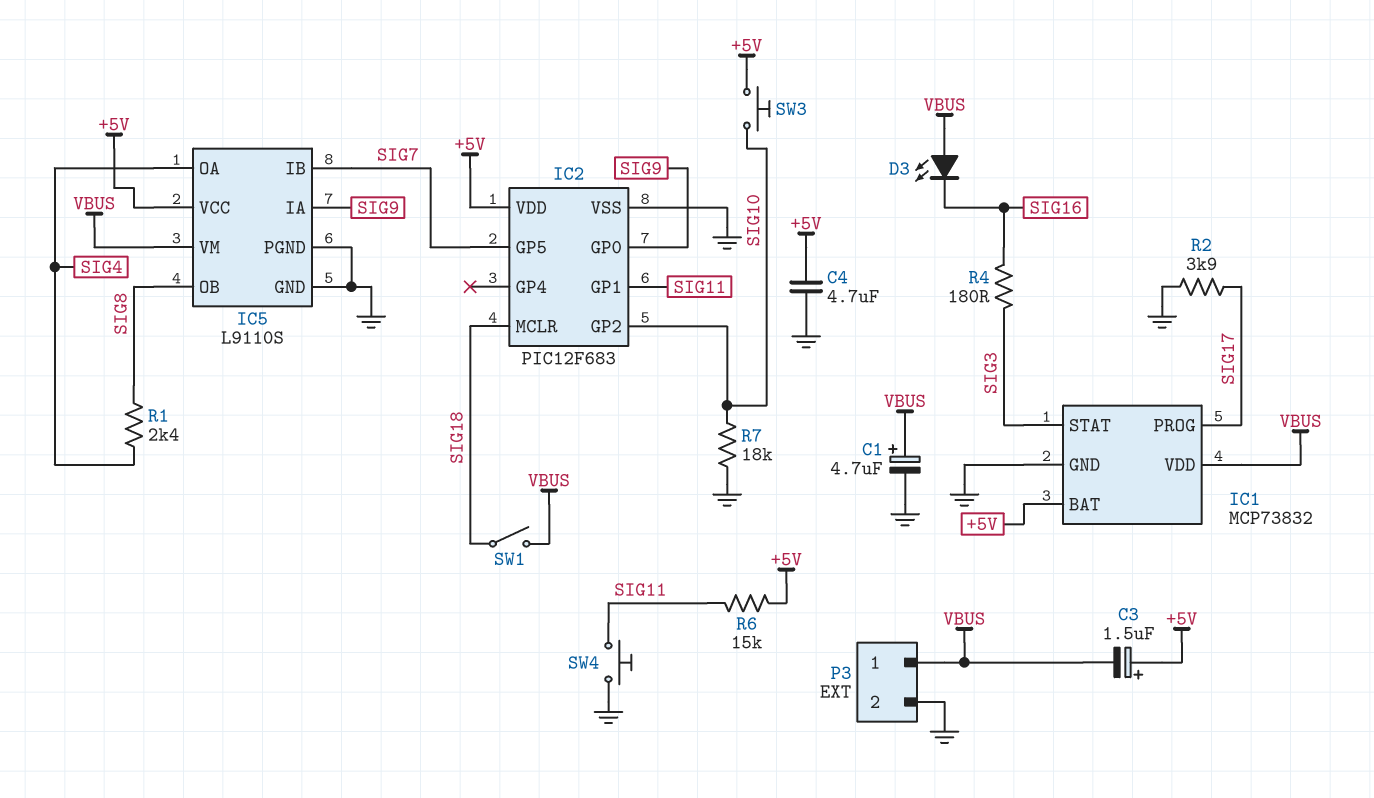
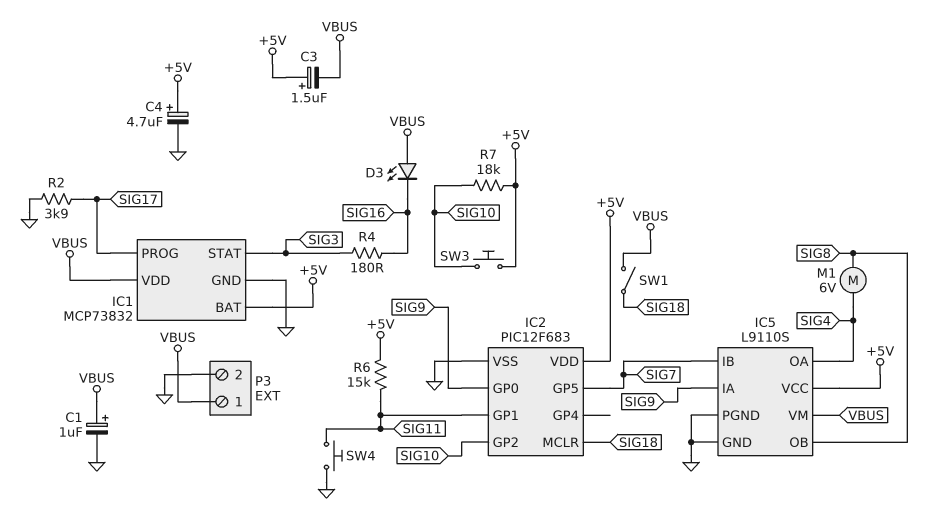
C1: 4.7uF (plus VBUS, minus GND) -> 1uF (plus VBUS, minus GND)
C4: 4.7uF (+5V, GND) -> 4.7uF (plus +5V, minus GND)
M1: none -> motor 6V (SIG4, SIG8)
R1: 2.4k (SIG4, SIG8) -> none
R7: 18k (GND, SIG10) -> 18k (+5V, SIG10)

